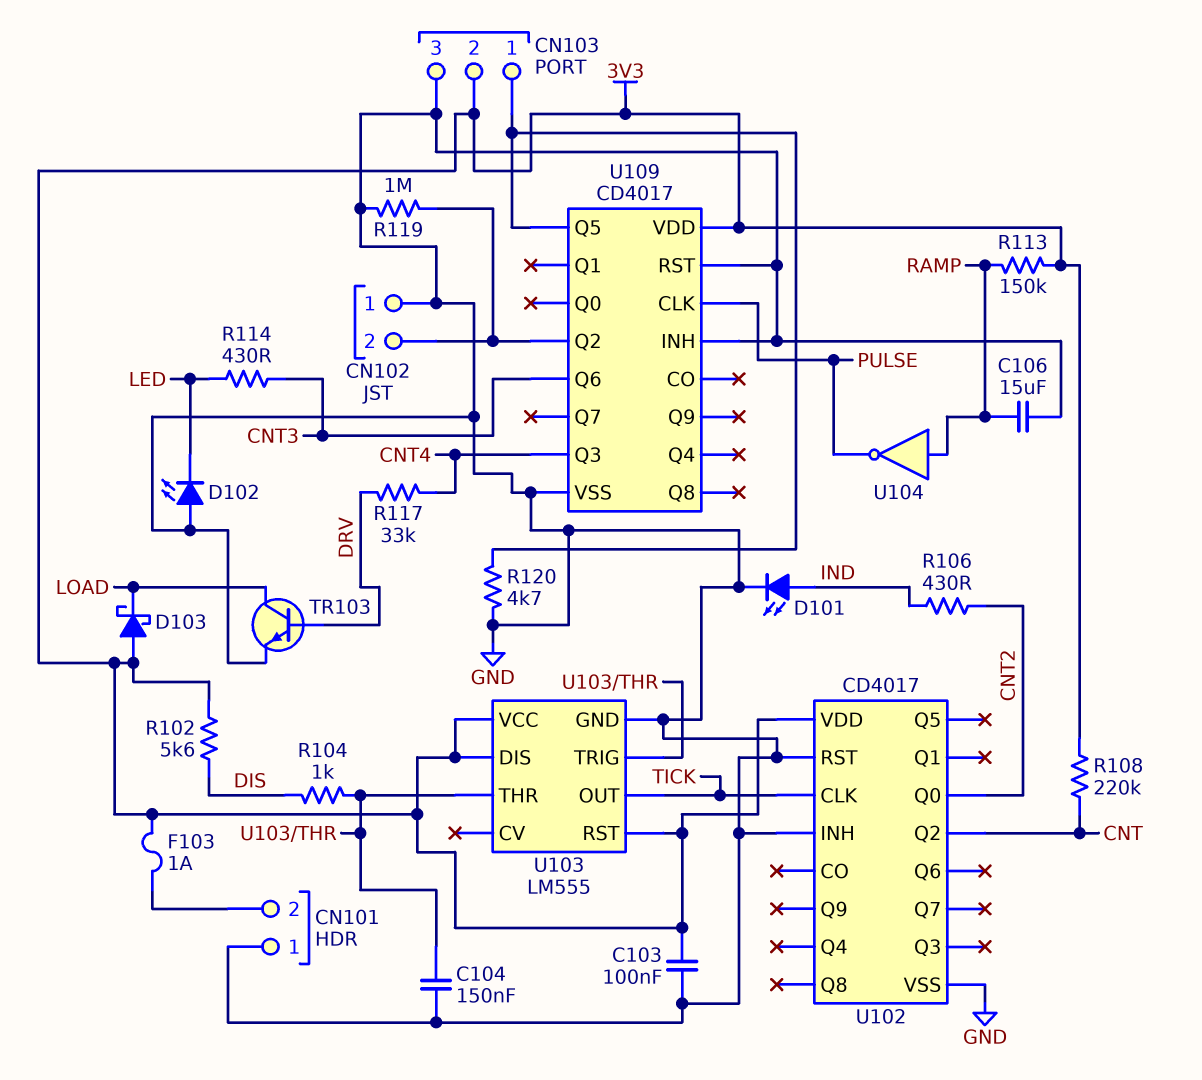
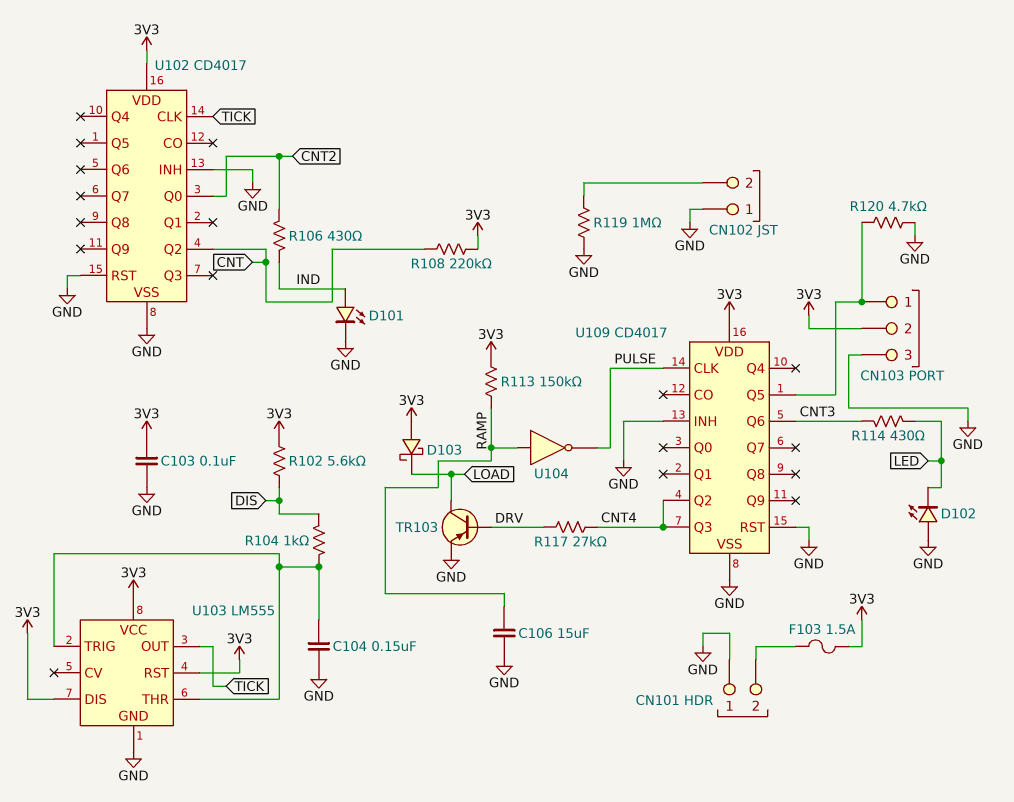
F103: 1A (3V3, CN101/2) -> 1.5A (3V3, CN101/2)
R117: 33k (CNT4, DRV) -> 27k (CNT4, DRV)
TR103: NPN (B DRV, C LOAD, E GND) -> PNP (B DRV, C LOAD, E GND)
U109 pin Q2: CN102/2 -> CNT4

